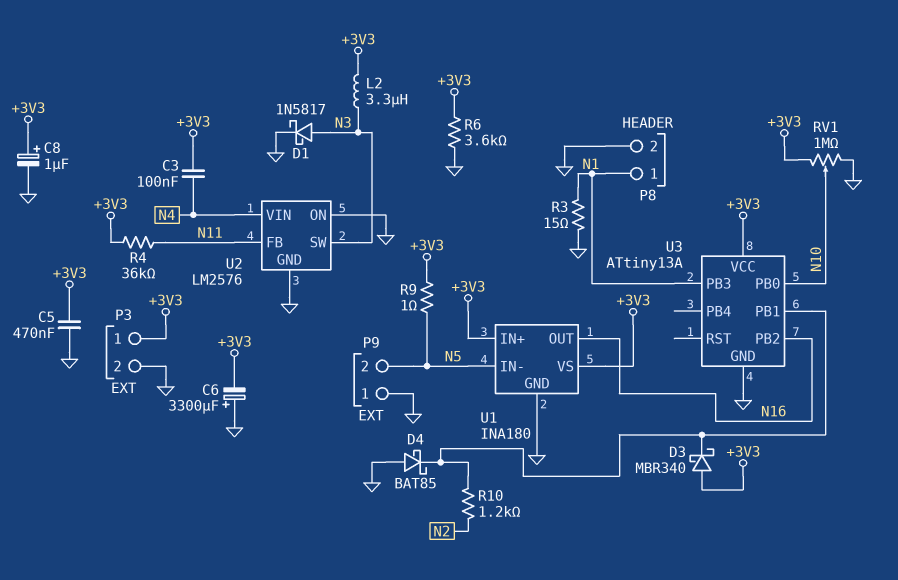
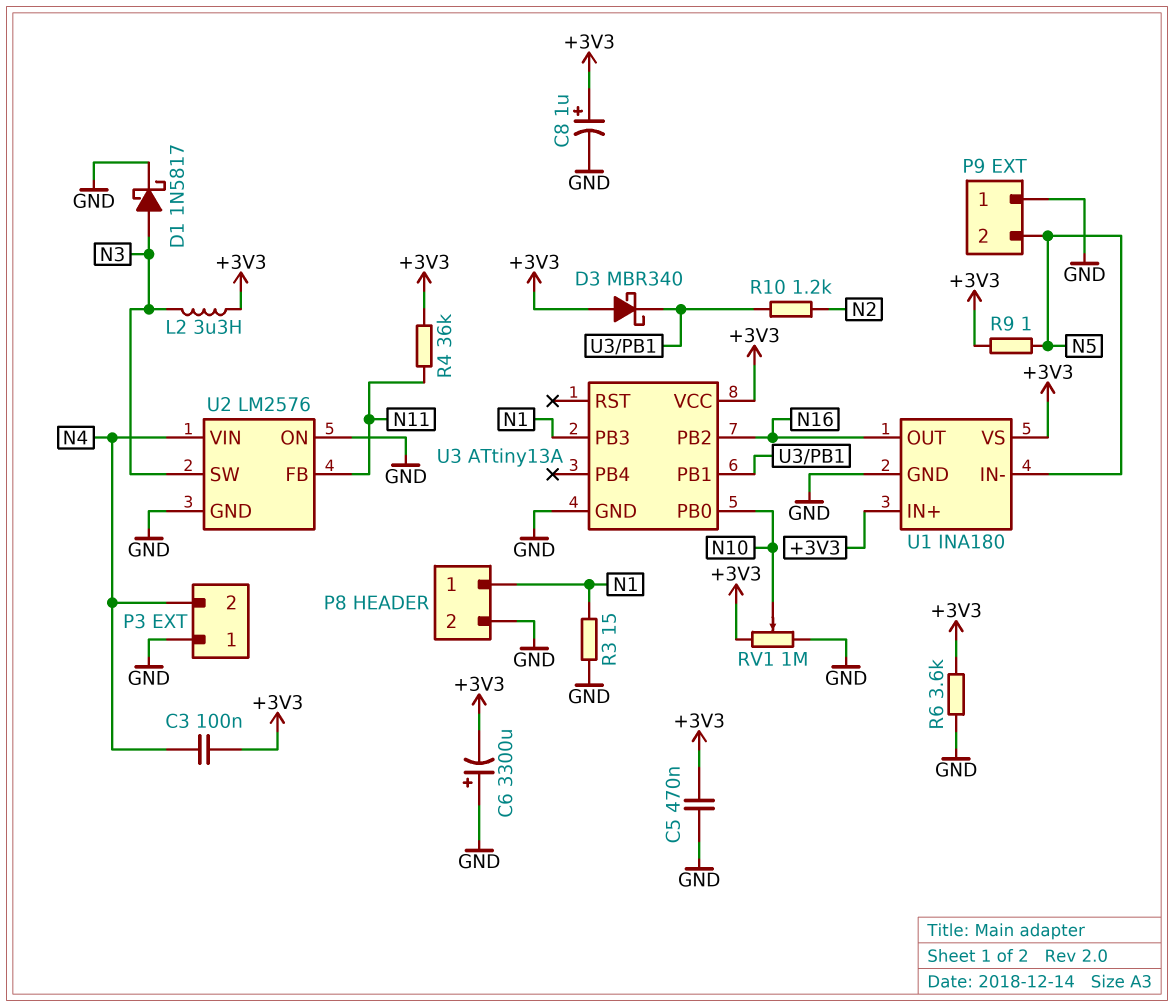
D4: schottky BAT85 (A GND, K U3/PB1) -> none
P3 pin 1: +3V3 -> GND
P3 pin 2: GND -> N4

